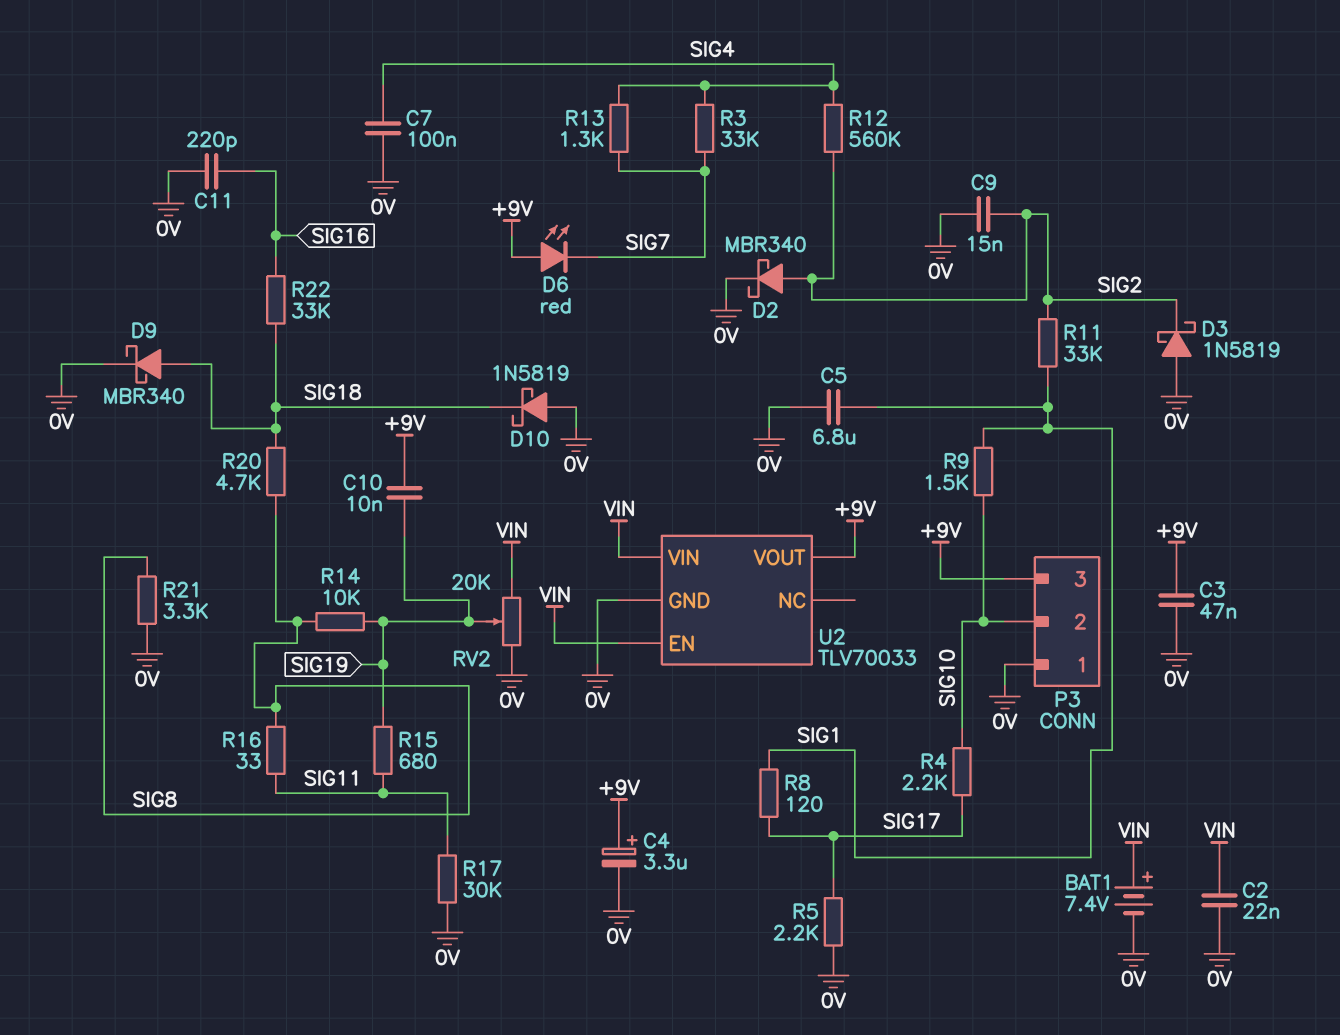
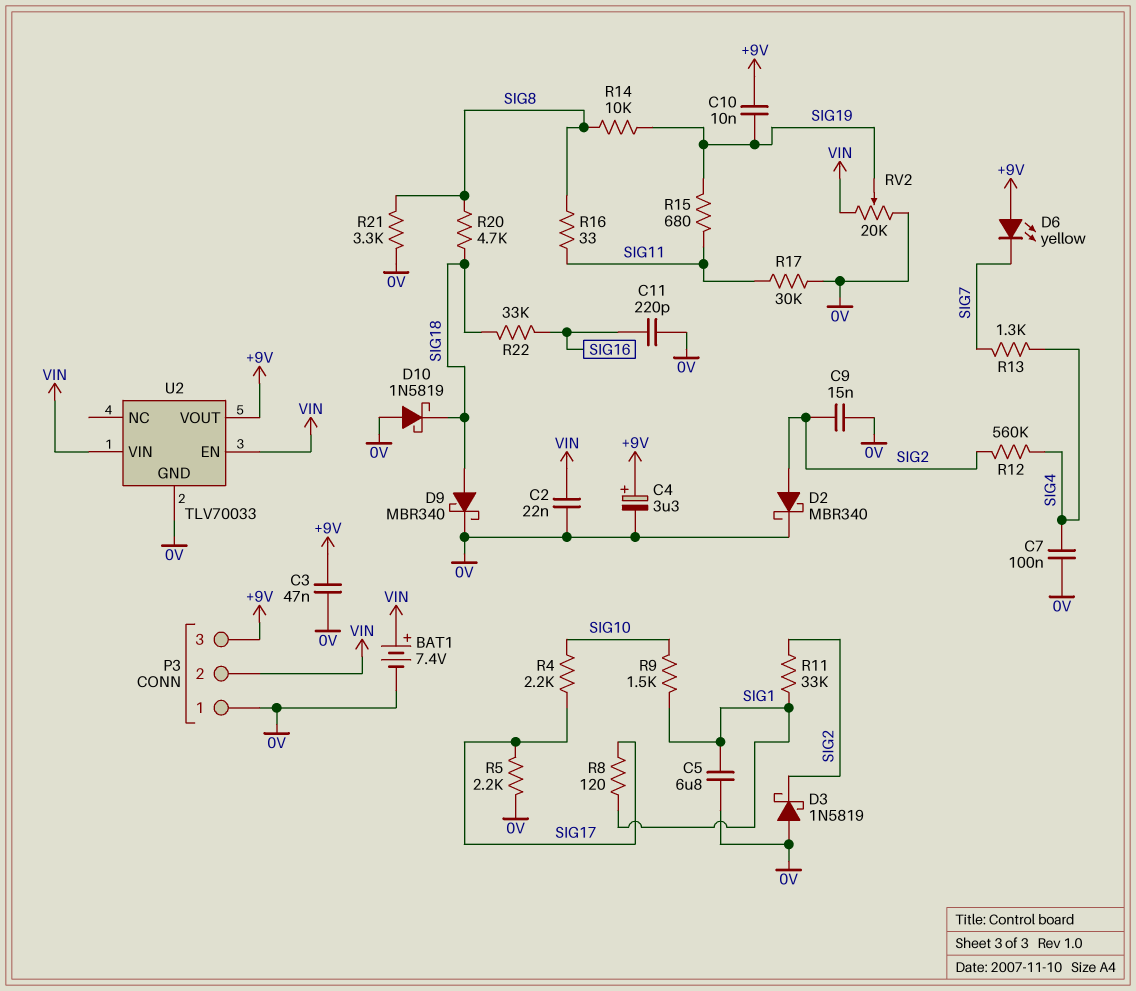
D6: LED red (A +9V, K SIG7) -> LED yellow (A +9V, K SIG7)
P3 pin 2: SIG10 -> VIN
R3: 33k (SIG4, SIG7) -> none

